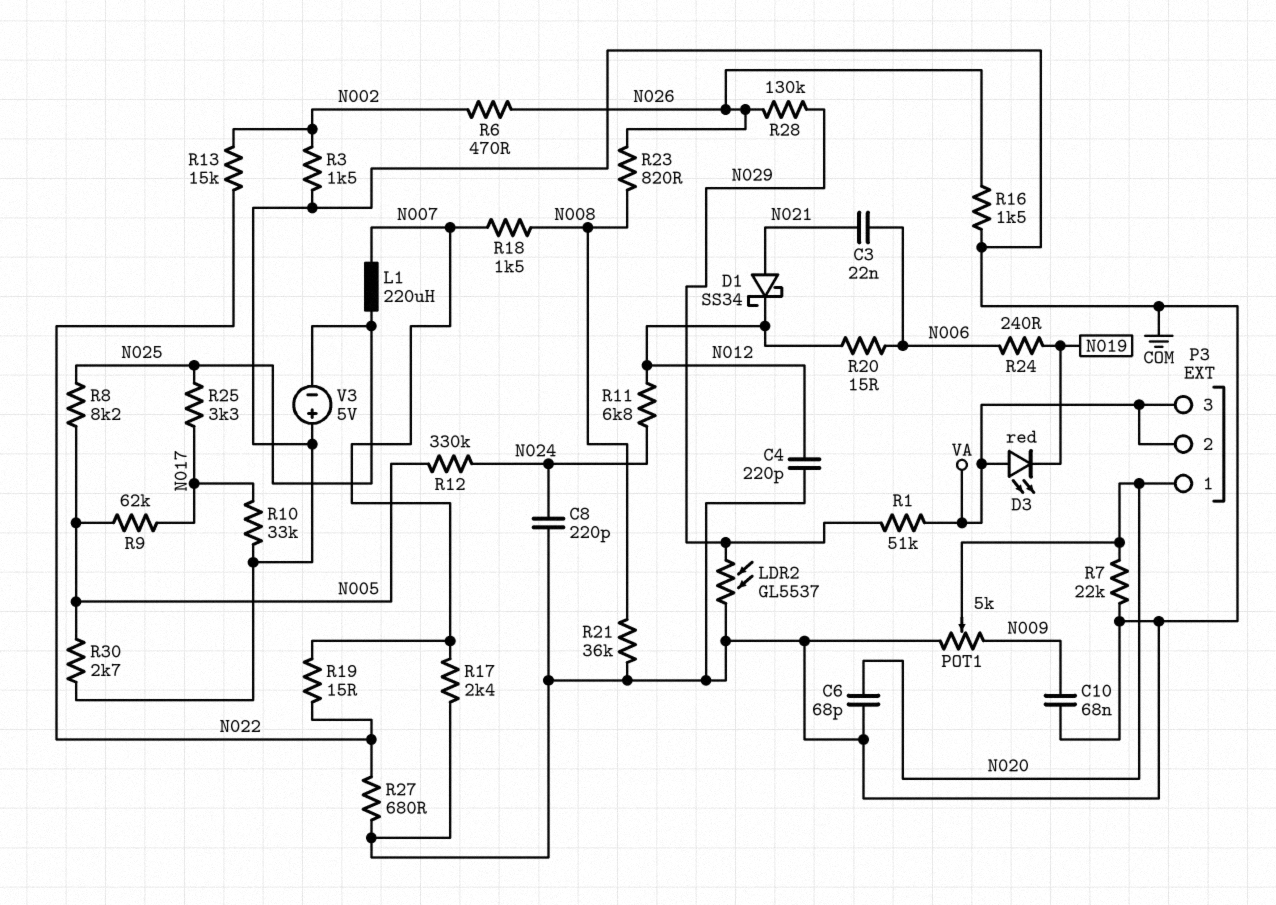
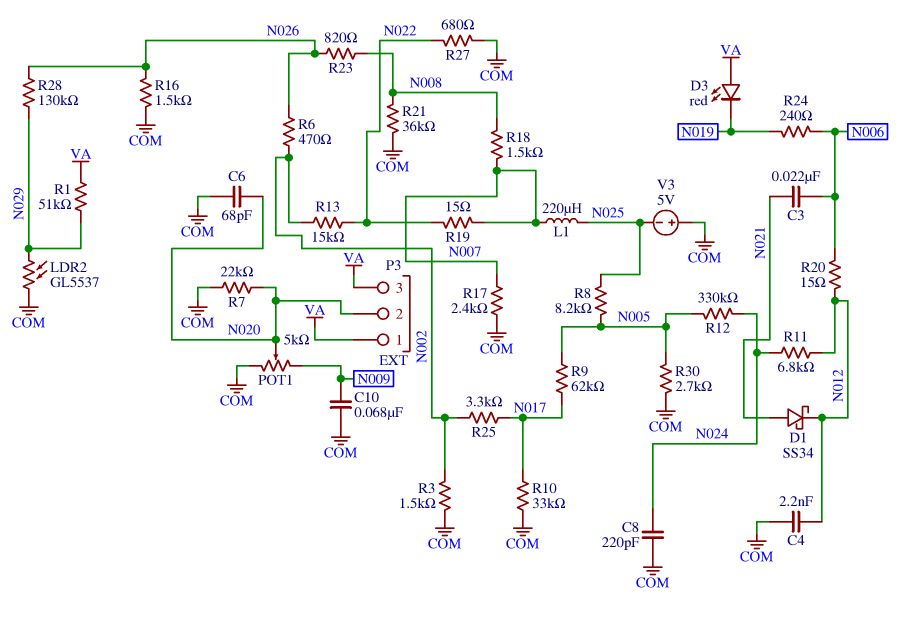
C4: 220pF (COM, N012) -> 2.2nF (COM, N012)
P3 pin 1: N020 -> VA
P3 pin 2: VA -> N020
R25: 3.3k (N017, N025) -> 3.3k (N002, N017)

